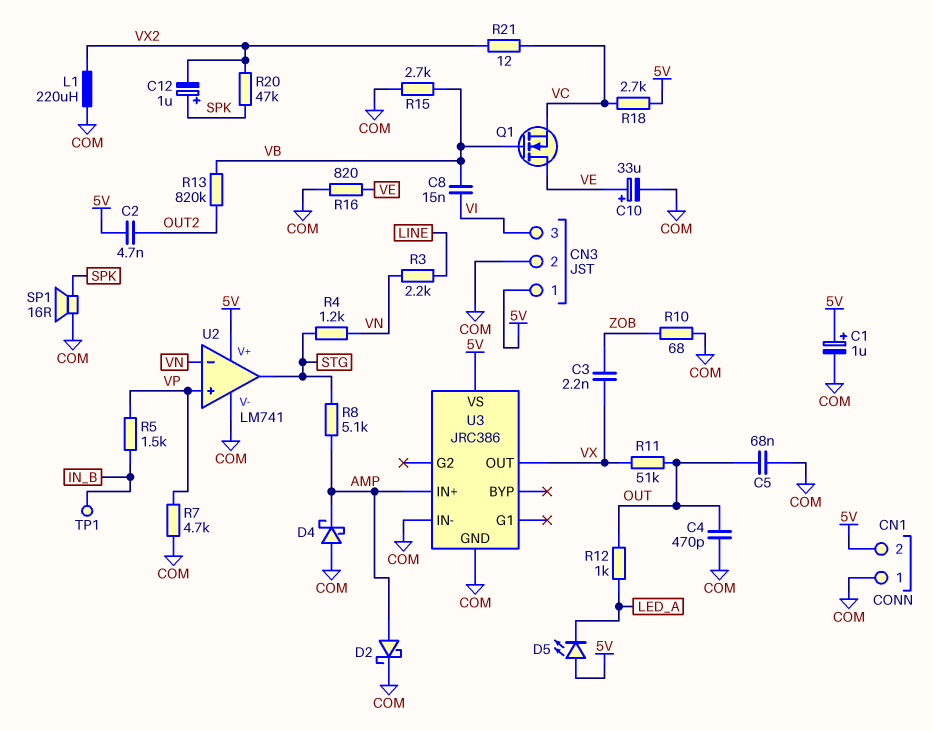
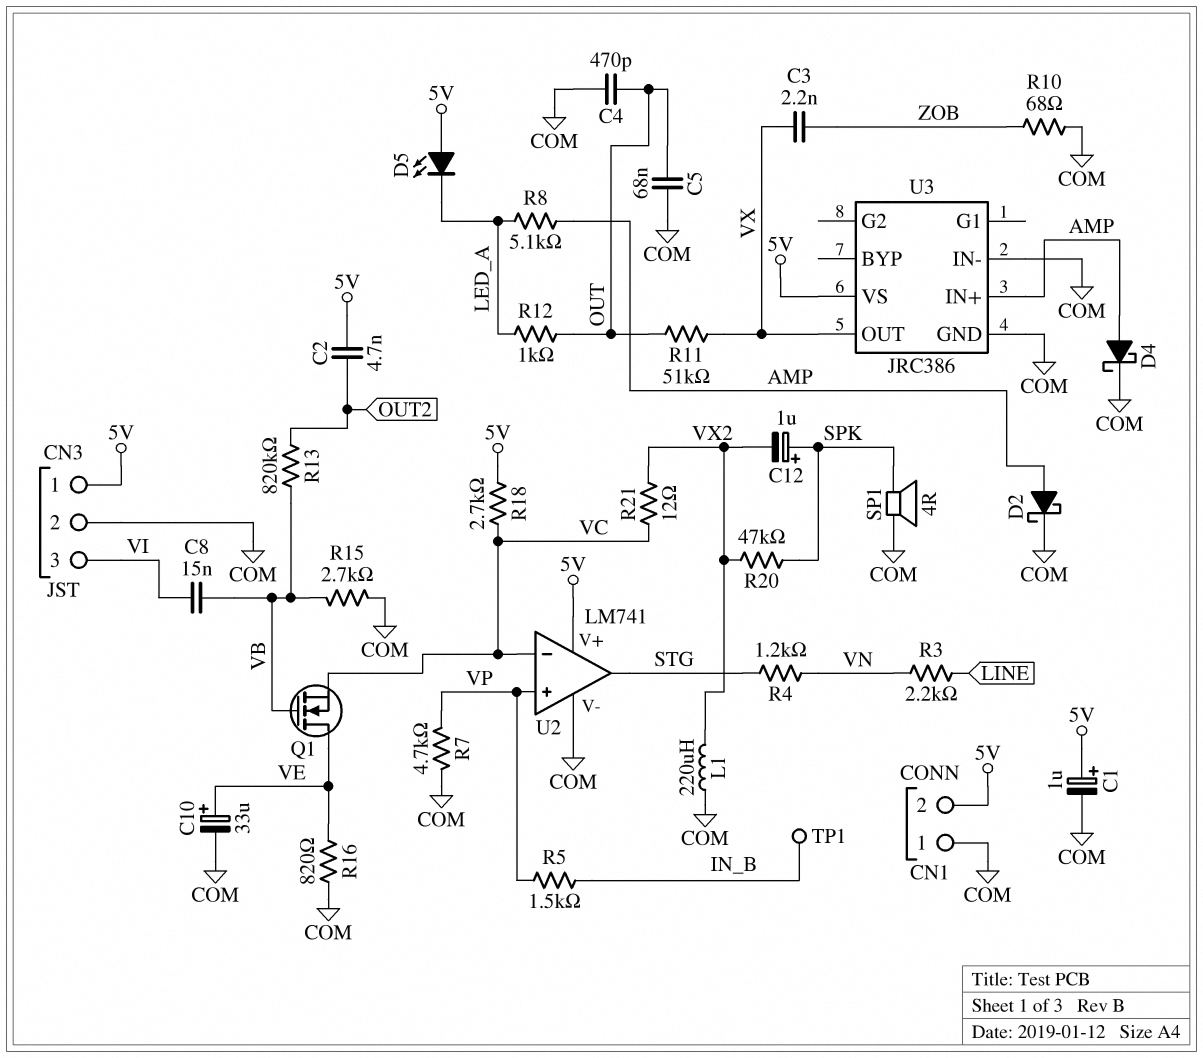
D4: schottky (A COM, K AMP) -> schottky (A AMP, K COM)
R8: 5.1k (AMP, STG) -> 5.1k (AMP, LED_A)
SP1: speaker 16R (COM, SPK) -> speaker 4R (COM, SPK)
U2 pin in-: VN -> VC

